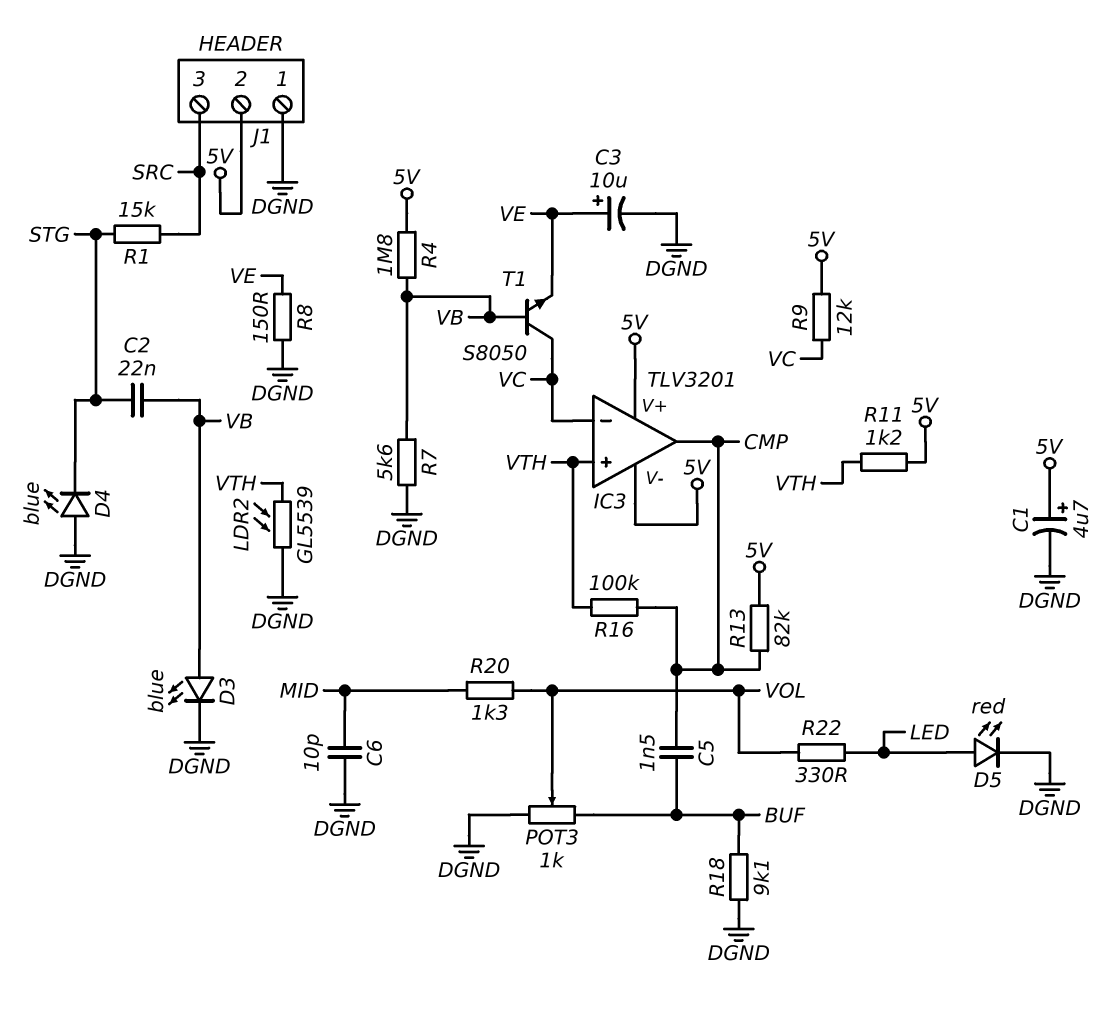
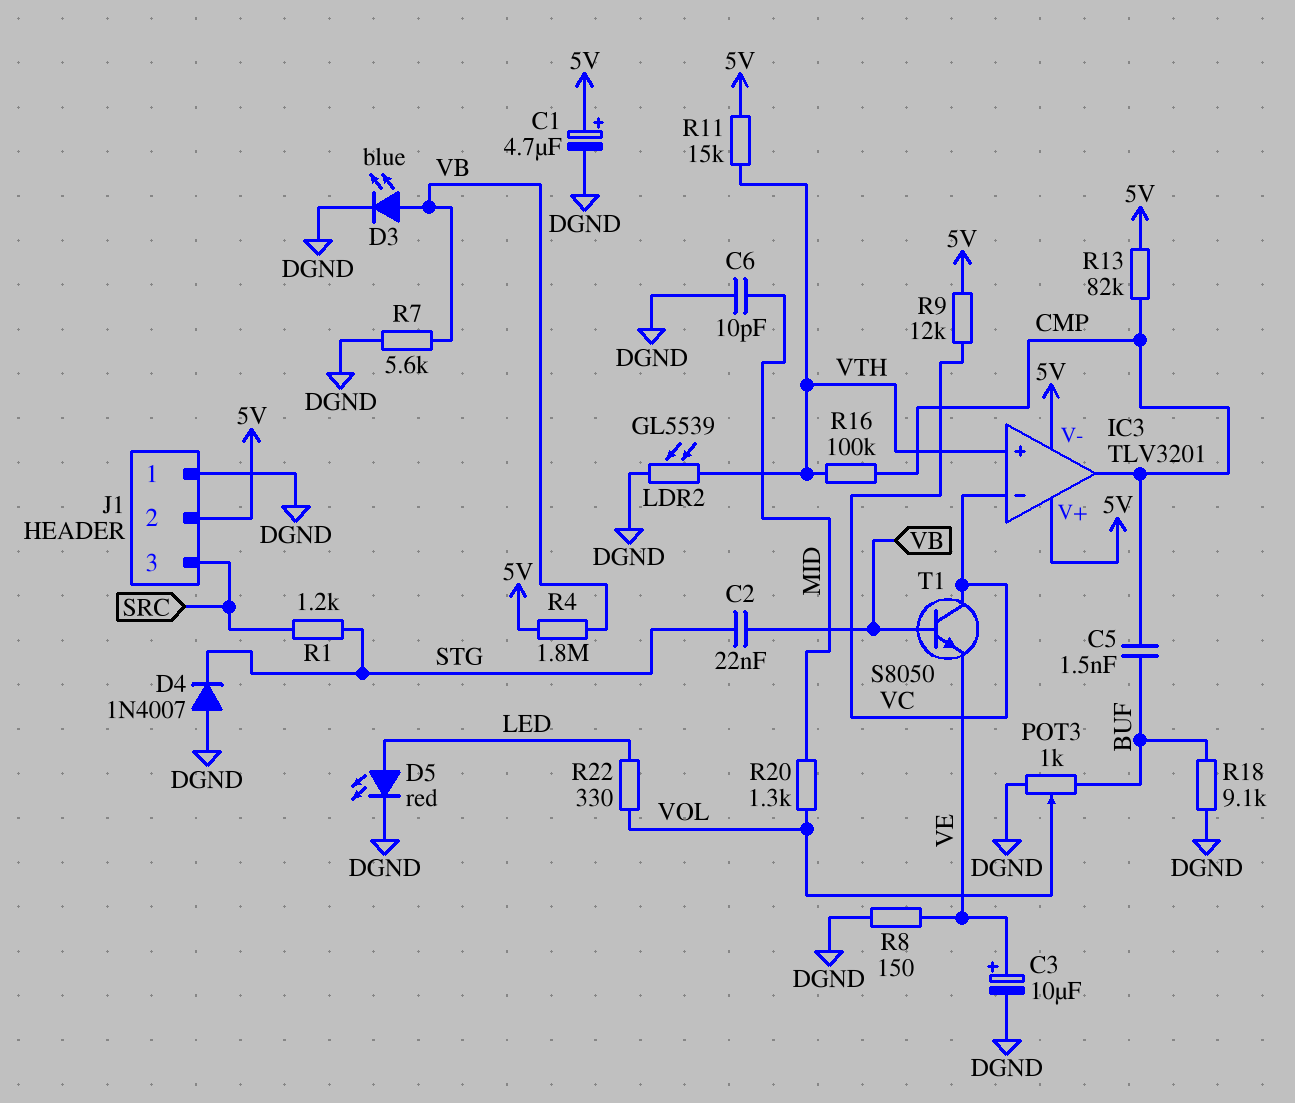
D4: LED blue (A DGND, K STG) -> diode 1N4007 (A DGND, K STG)
R1: 15k (SRC, STG) -> 1.2k (SRC, STG)
R11: 1.2k (5V, VTH) -> 15k (5V, VTH)

